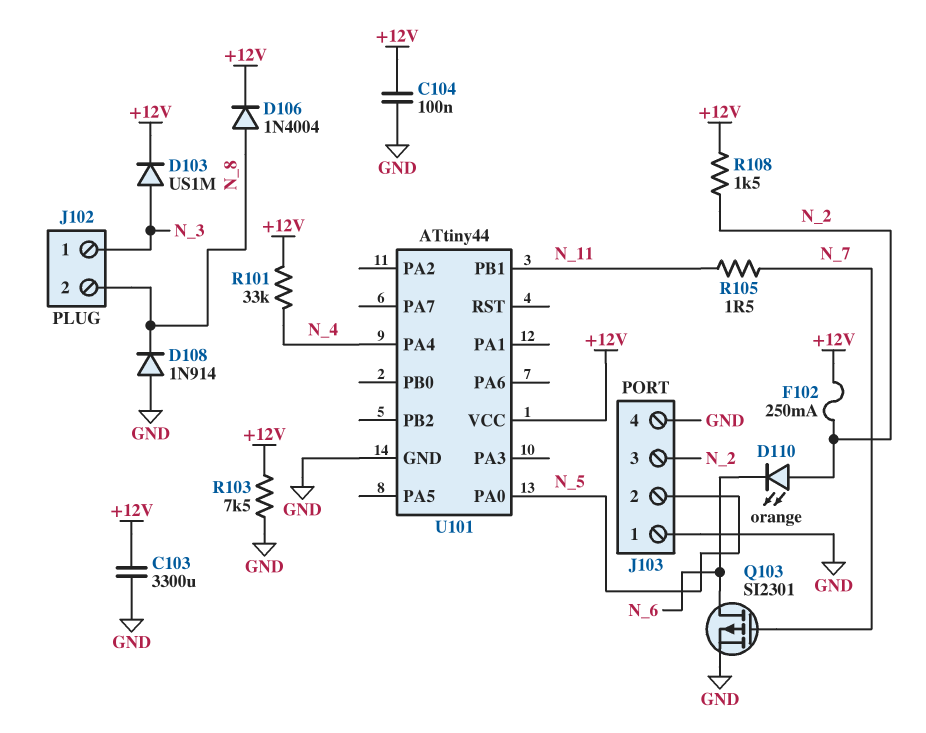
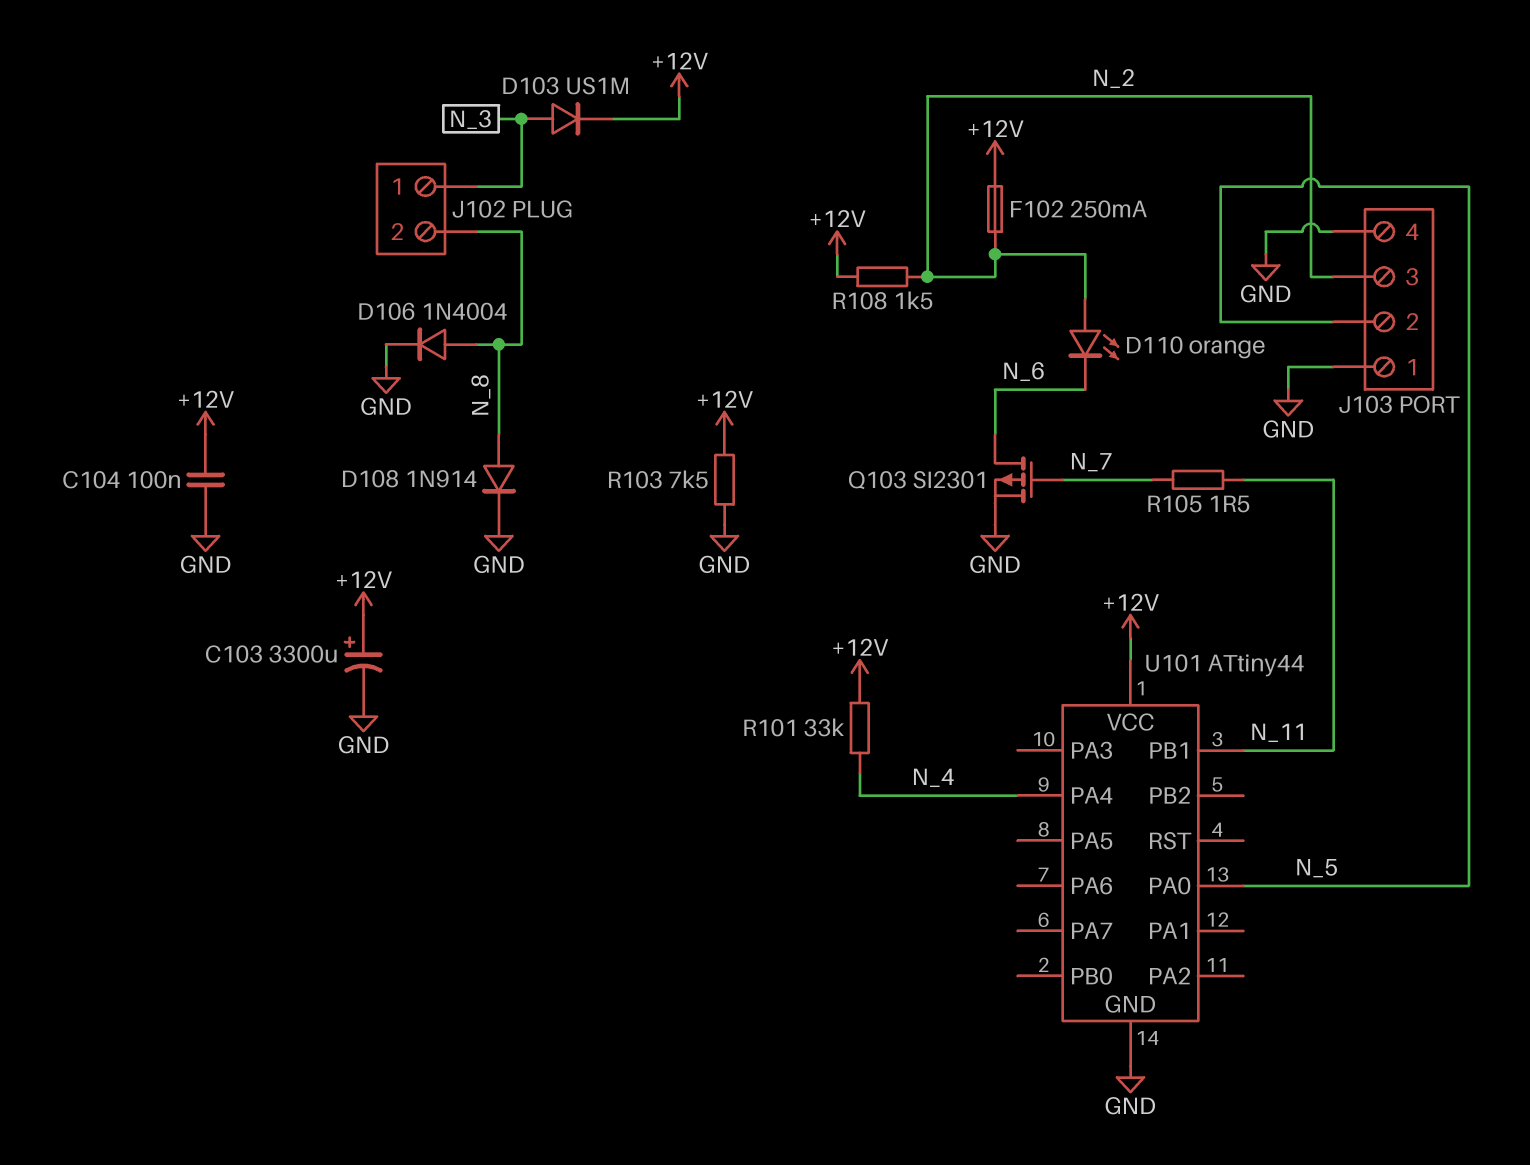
C103: 3300uF (+12V, GND) -> 3300uF (plus +12V, minus GND)
D106: diode 1N4004 (A N_8, K +12V) -> diode 1N4004 (A N_8, K GND)
D108: diode 1N914 (A GND, K N_8) -> diode 1N914 (A N_8, K GND)

